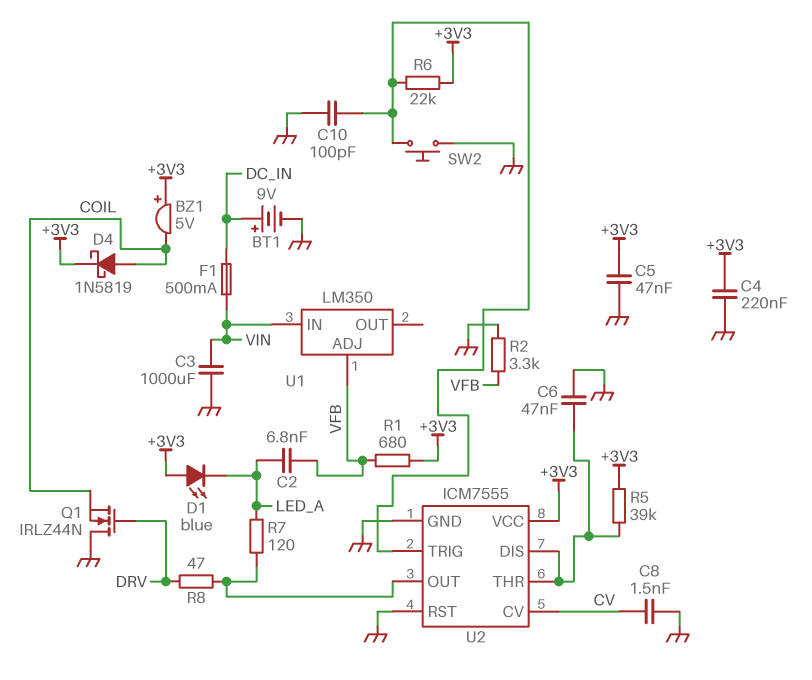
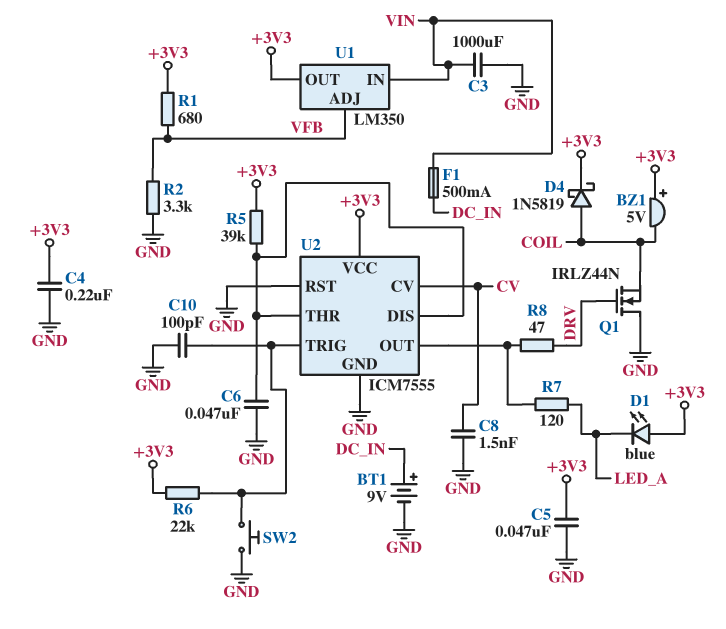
C2: 6.8nF (LED_A, VFB) -> none
U1 pin OUT: none -> +3V3

